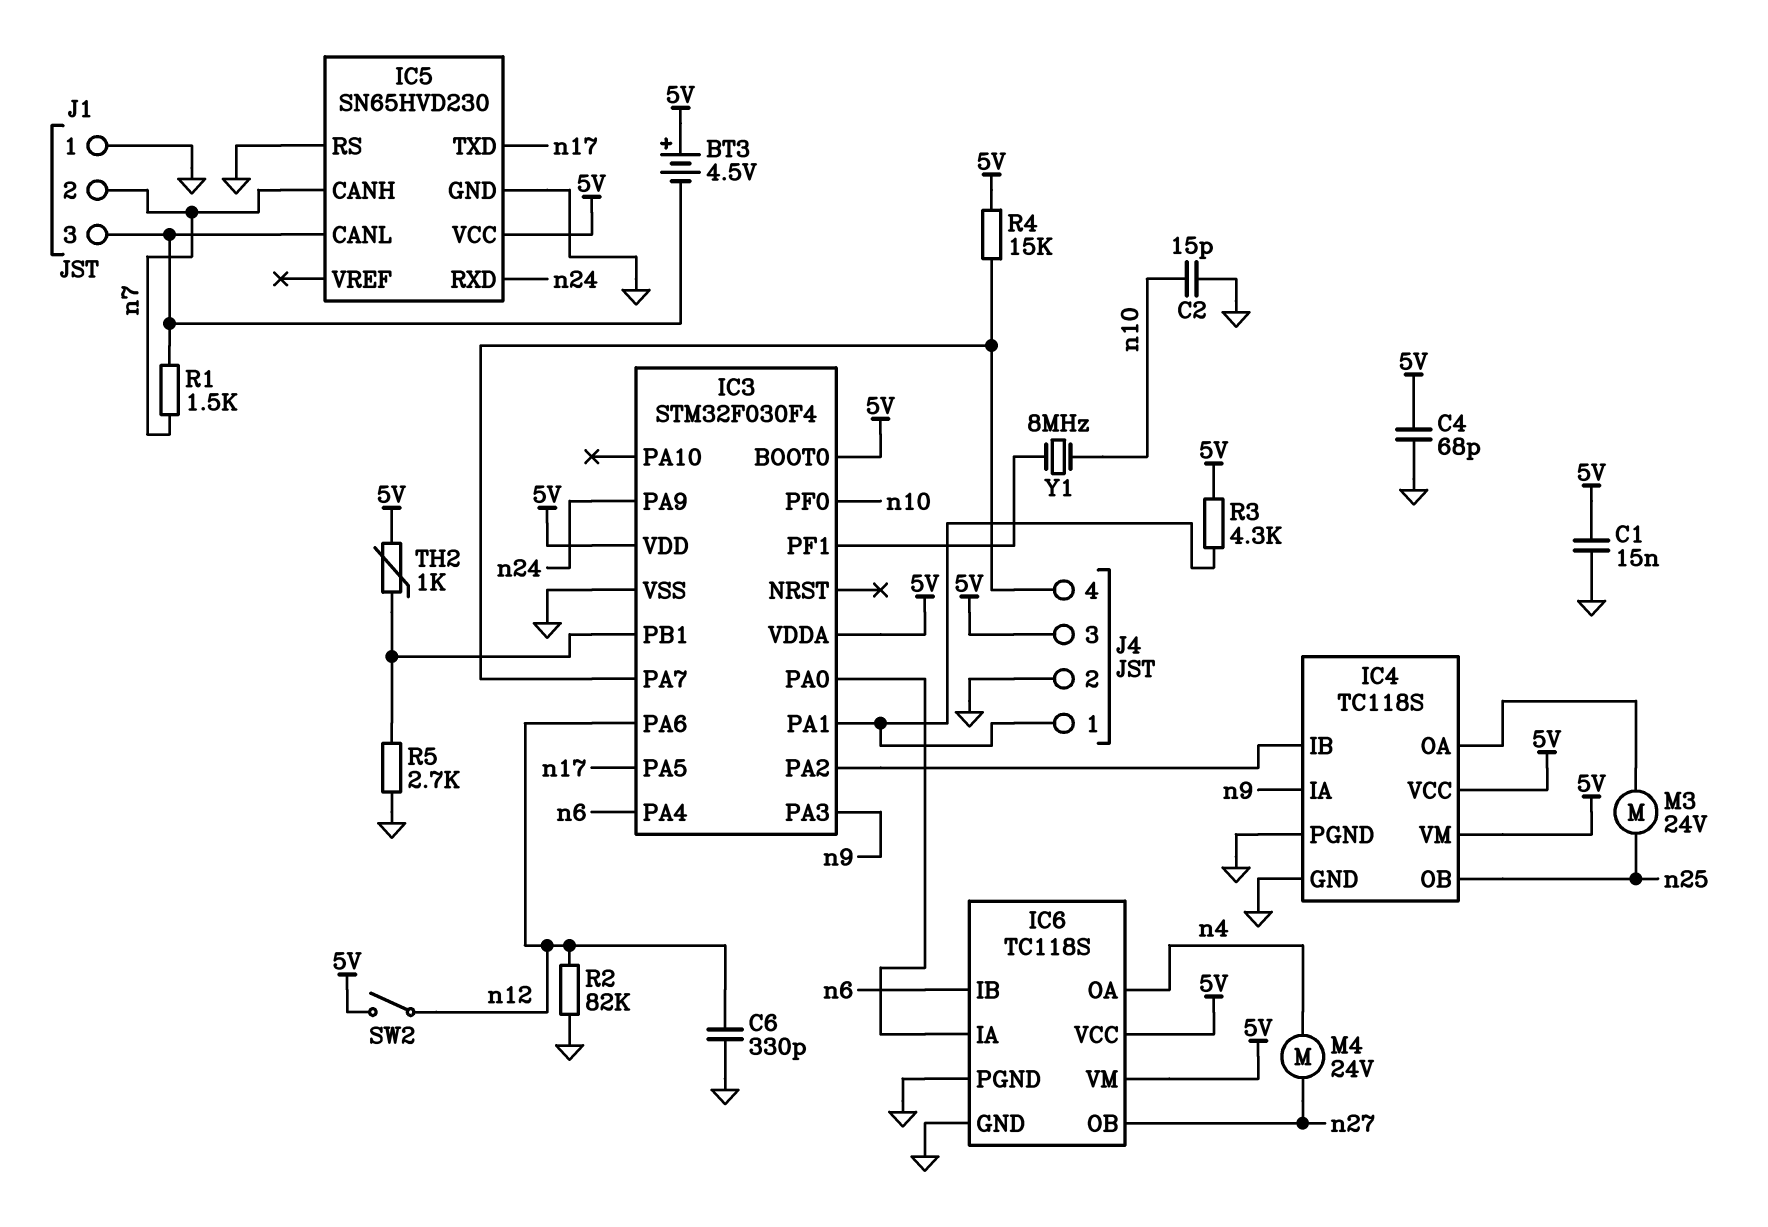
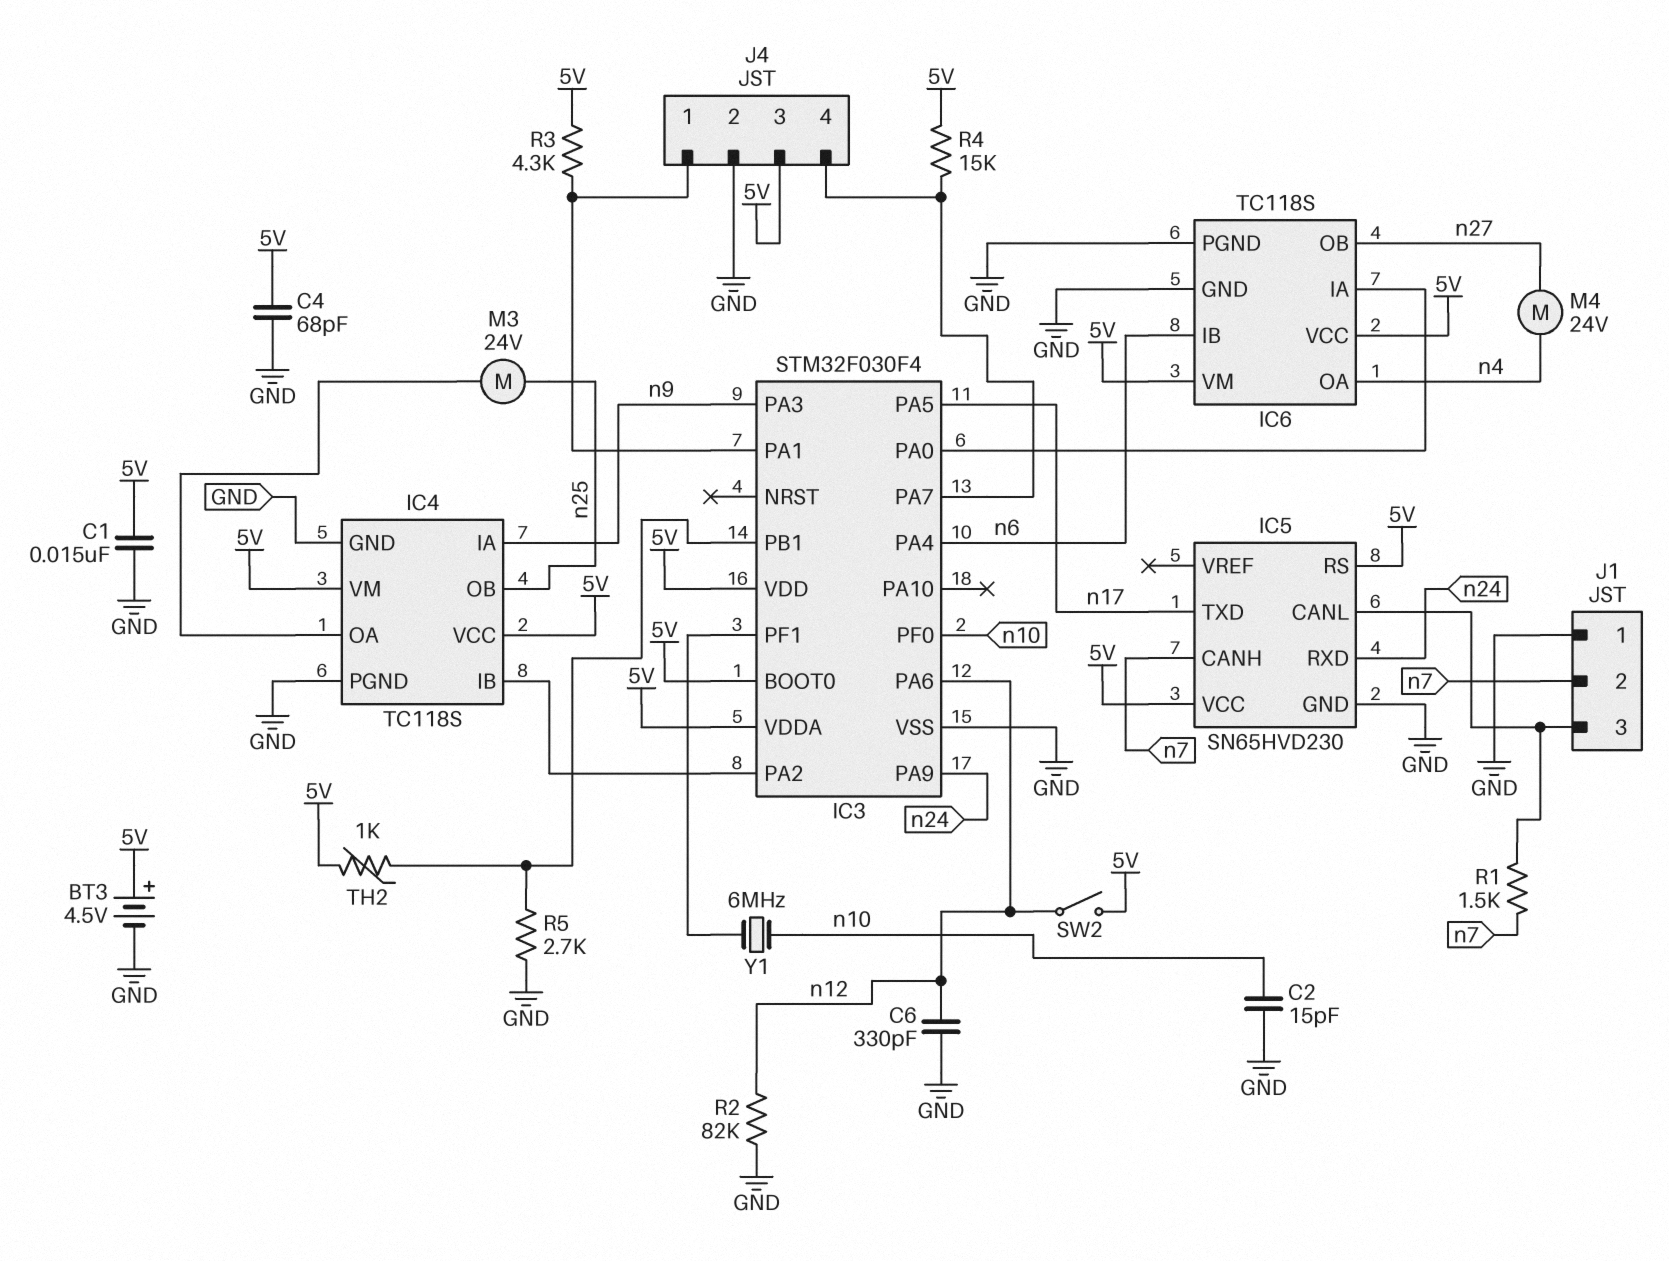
BT3: 4.5V (plus 5V, minus IC5/CANL) -> 4.5V (plus 5V, minus GND)
IC5 pin RS: GND -> 5V
Y1: 8MHz (IC3/PF1, n10) -> 6MHz (IC3/PF1, n10)

